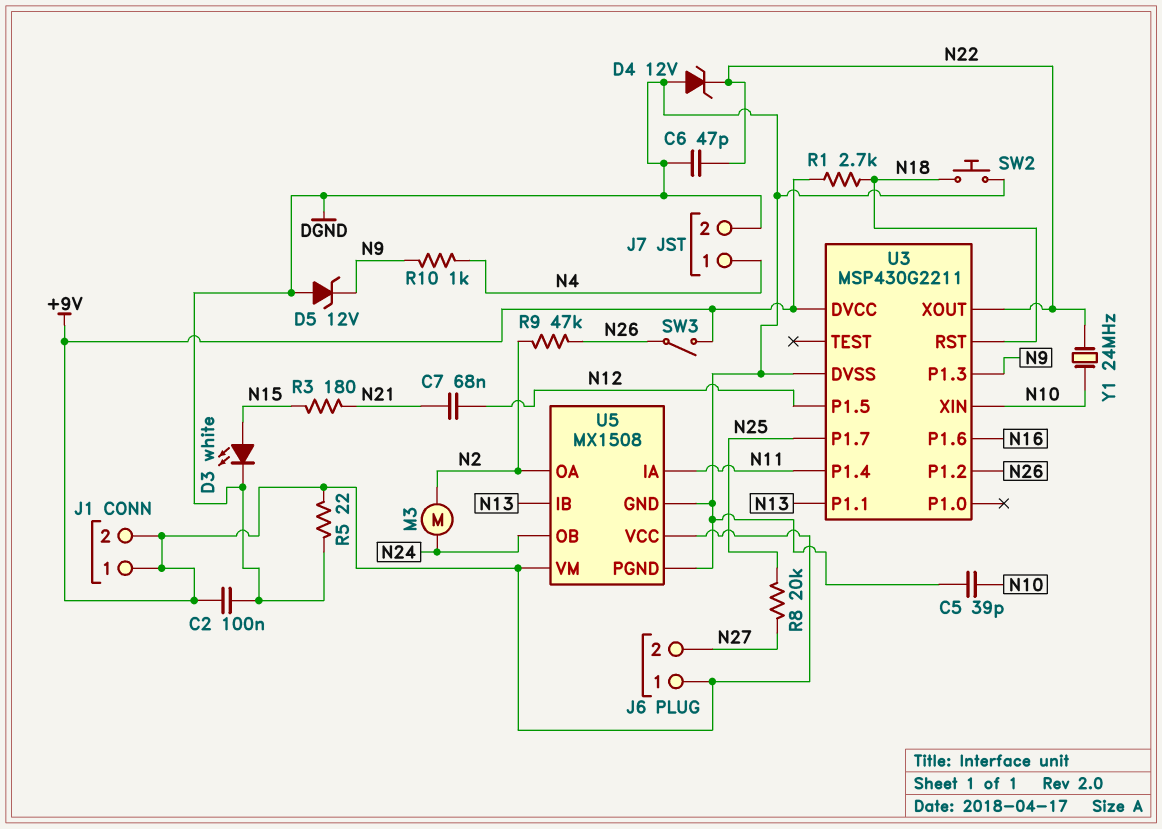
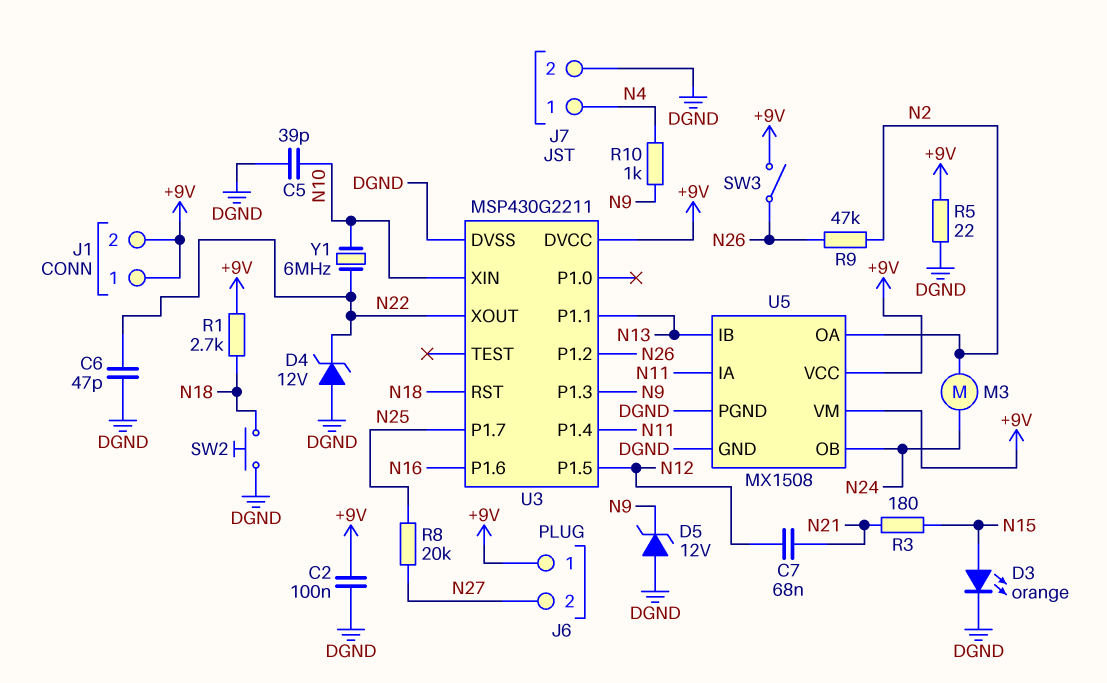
D3: LED white (A N15, K DGND) -> LED orange (A N15, K DGND)
Y1: 24MHz (N10, N22) -> 6MHz (N10, N22)

